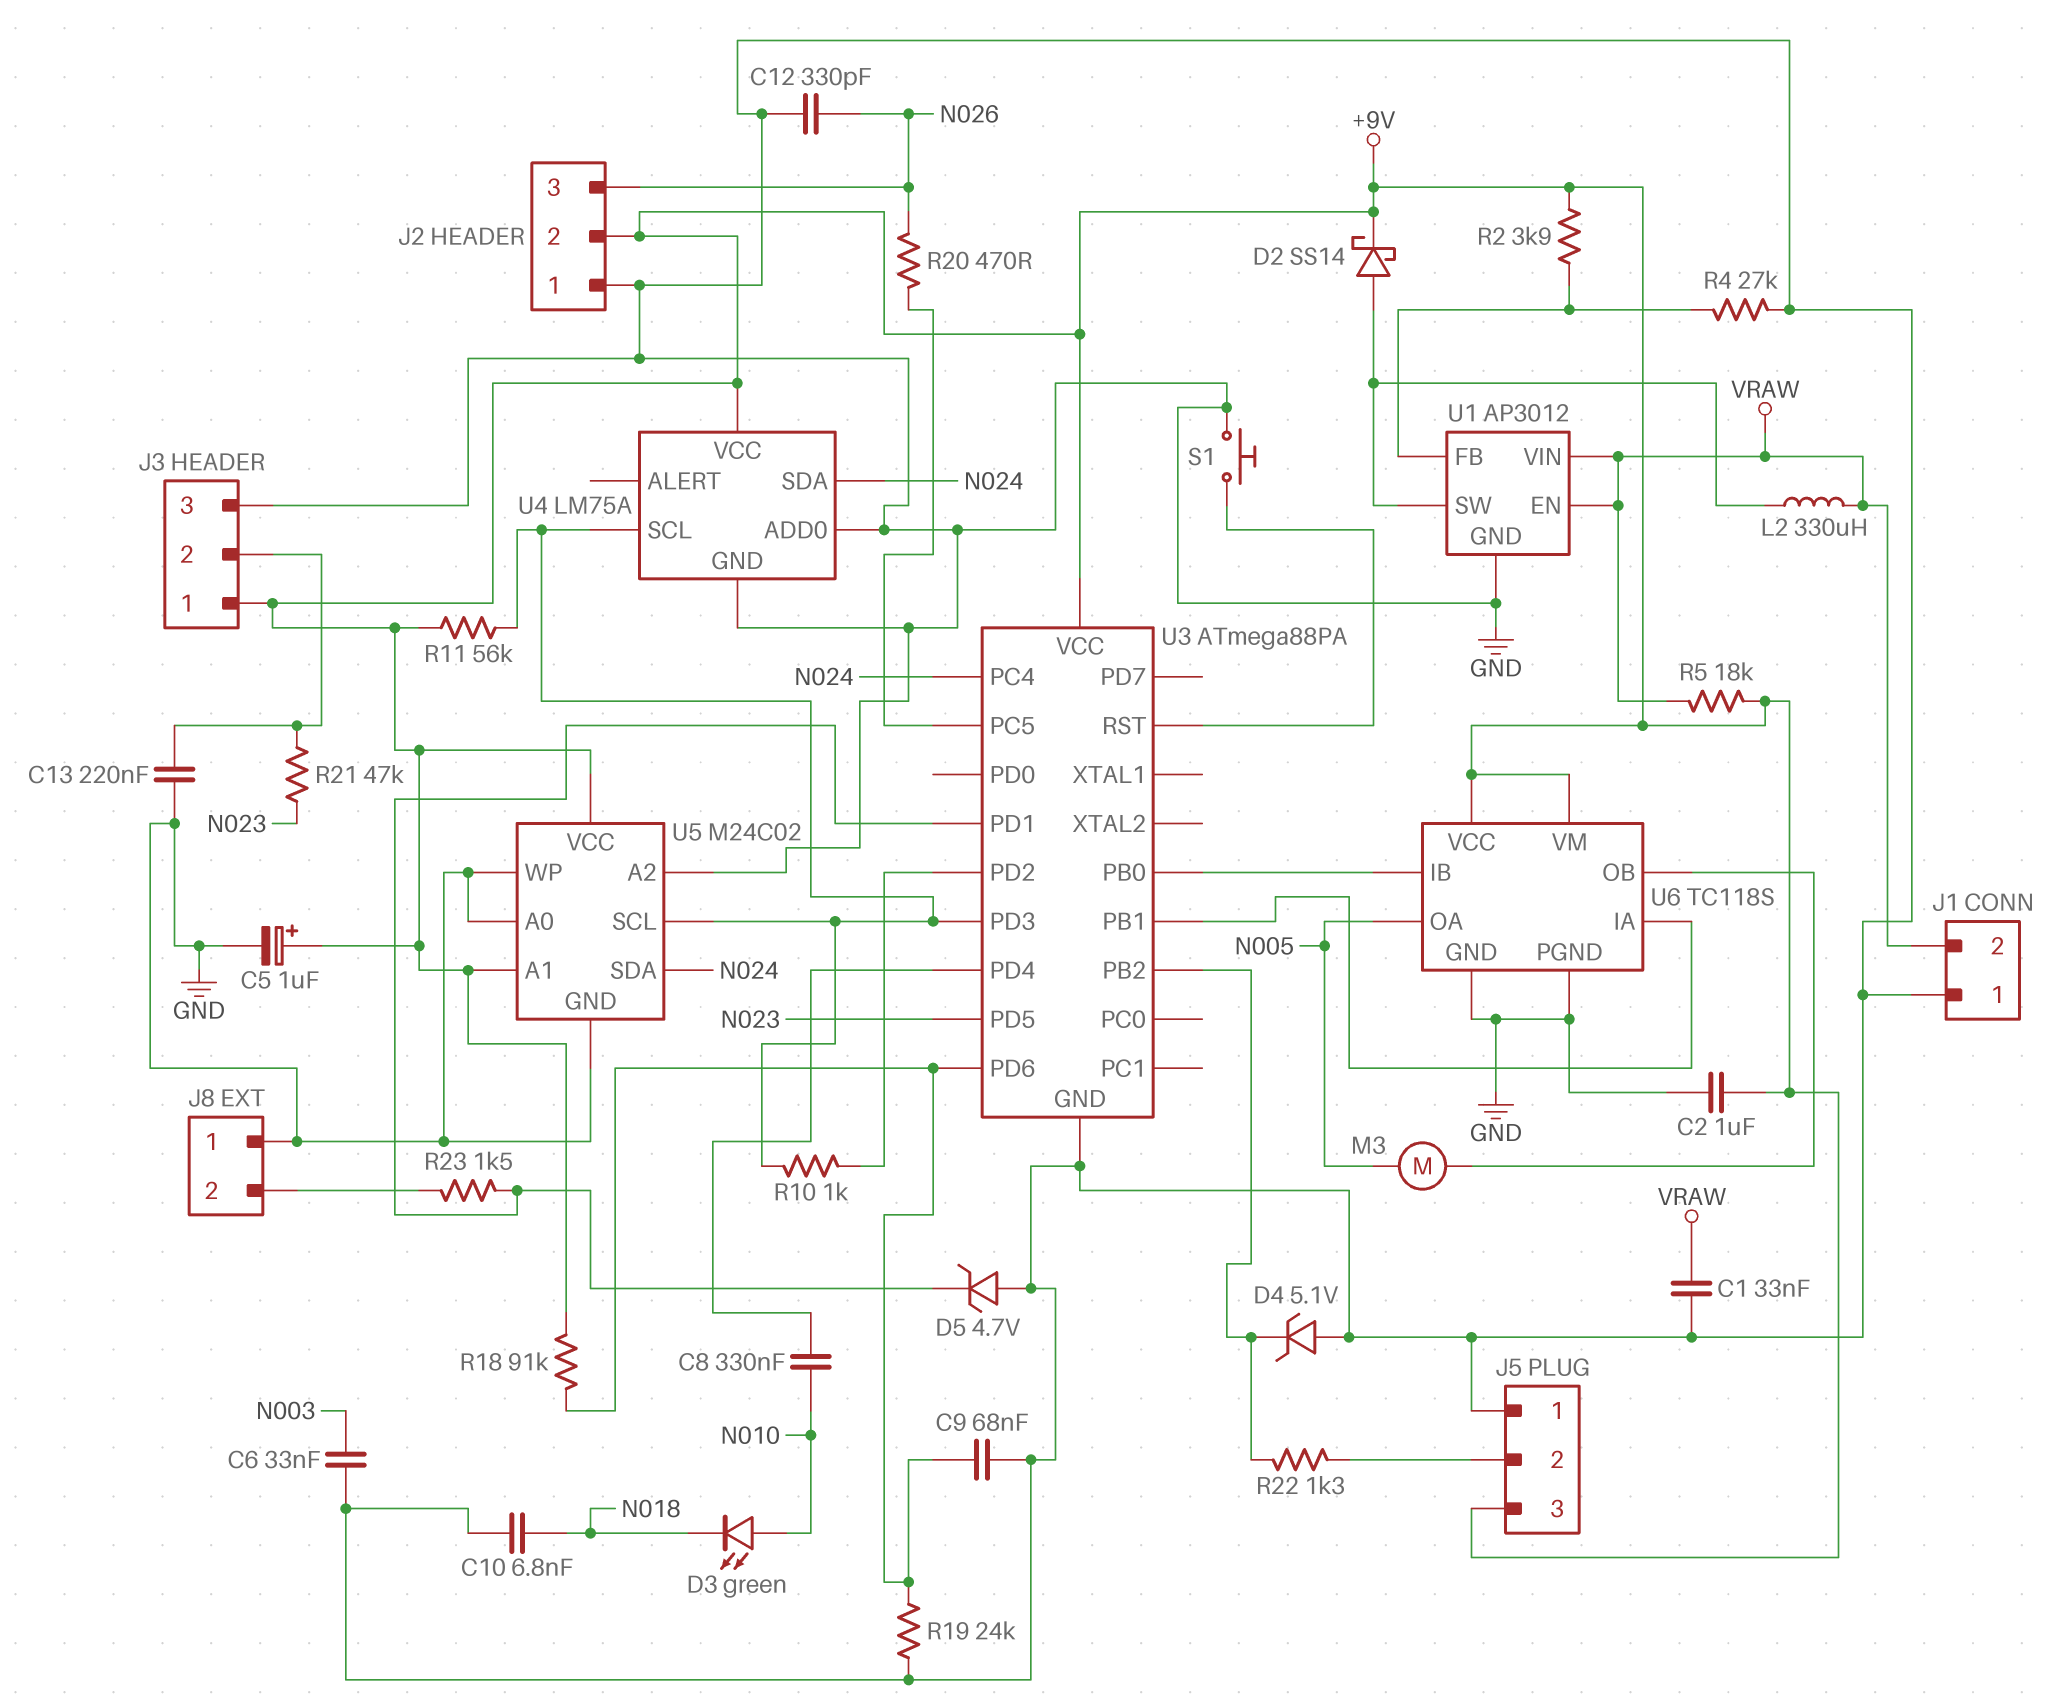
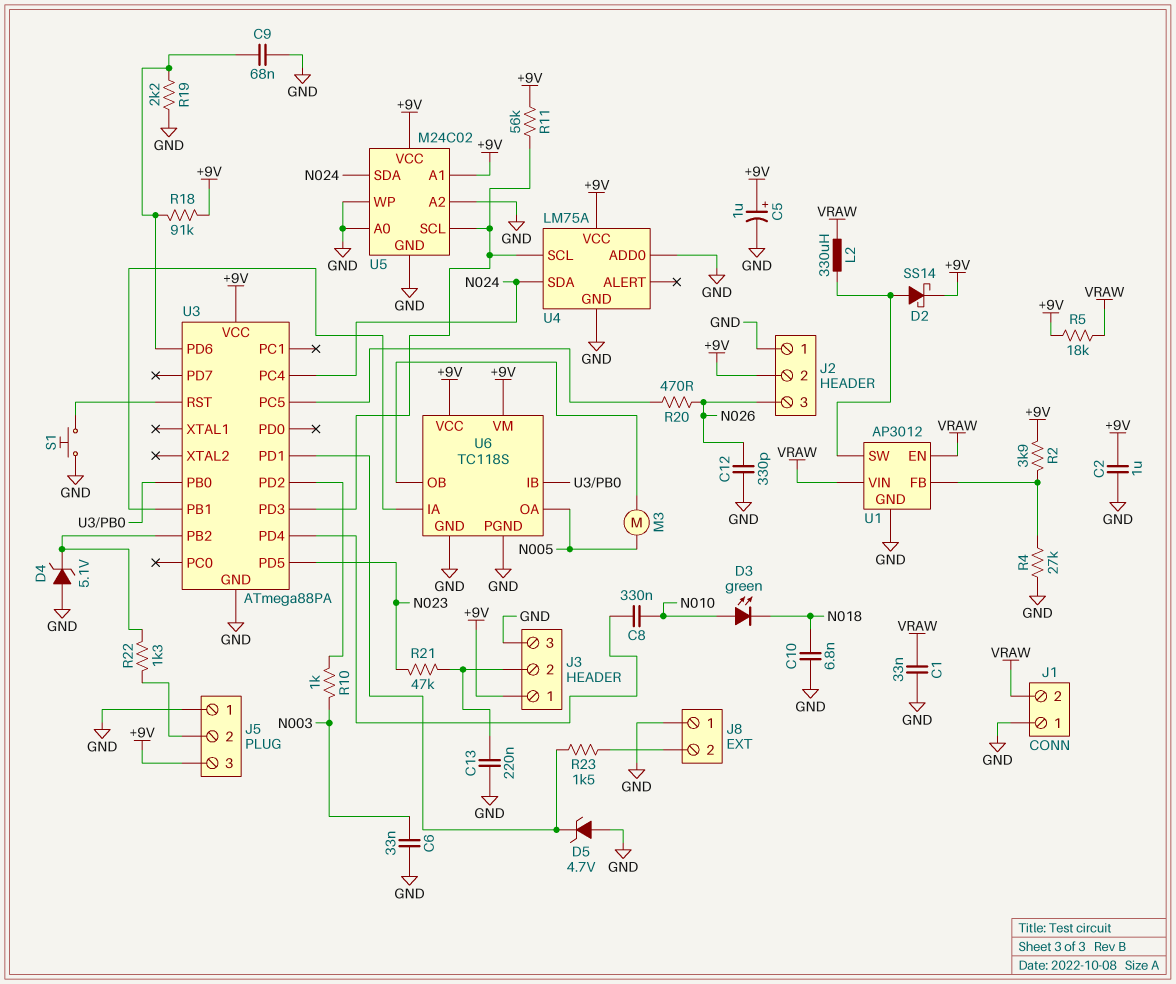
R10: 1k (U3/PD2, U3/PD3) -> 1k (N003, U3/PD2)
R19: 24k (GND, U3/PD6) -> 2.2k (GND, U3/PD6)

